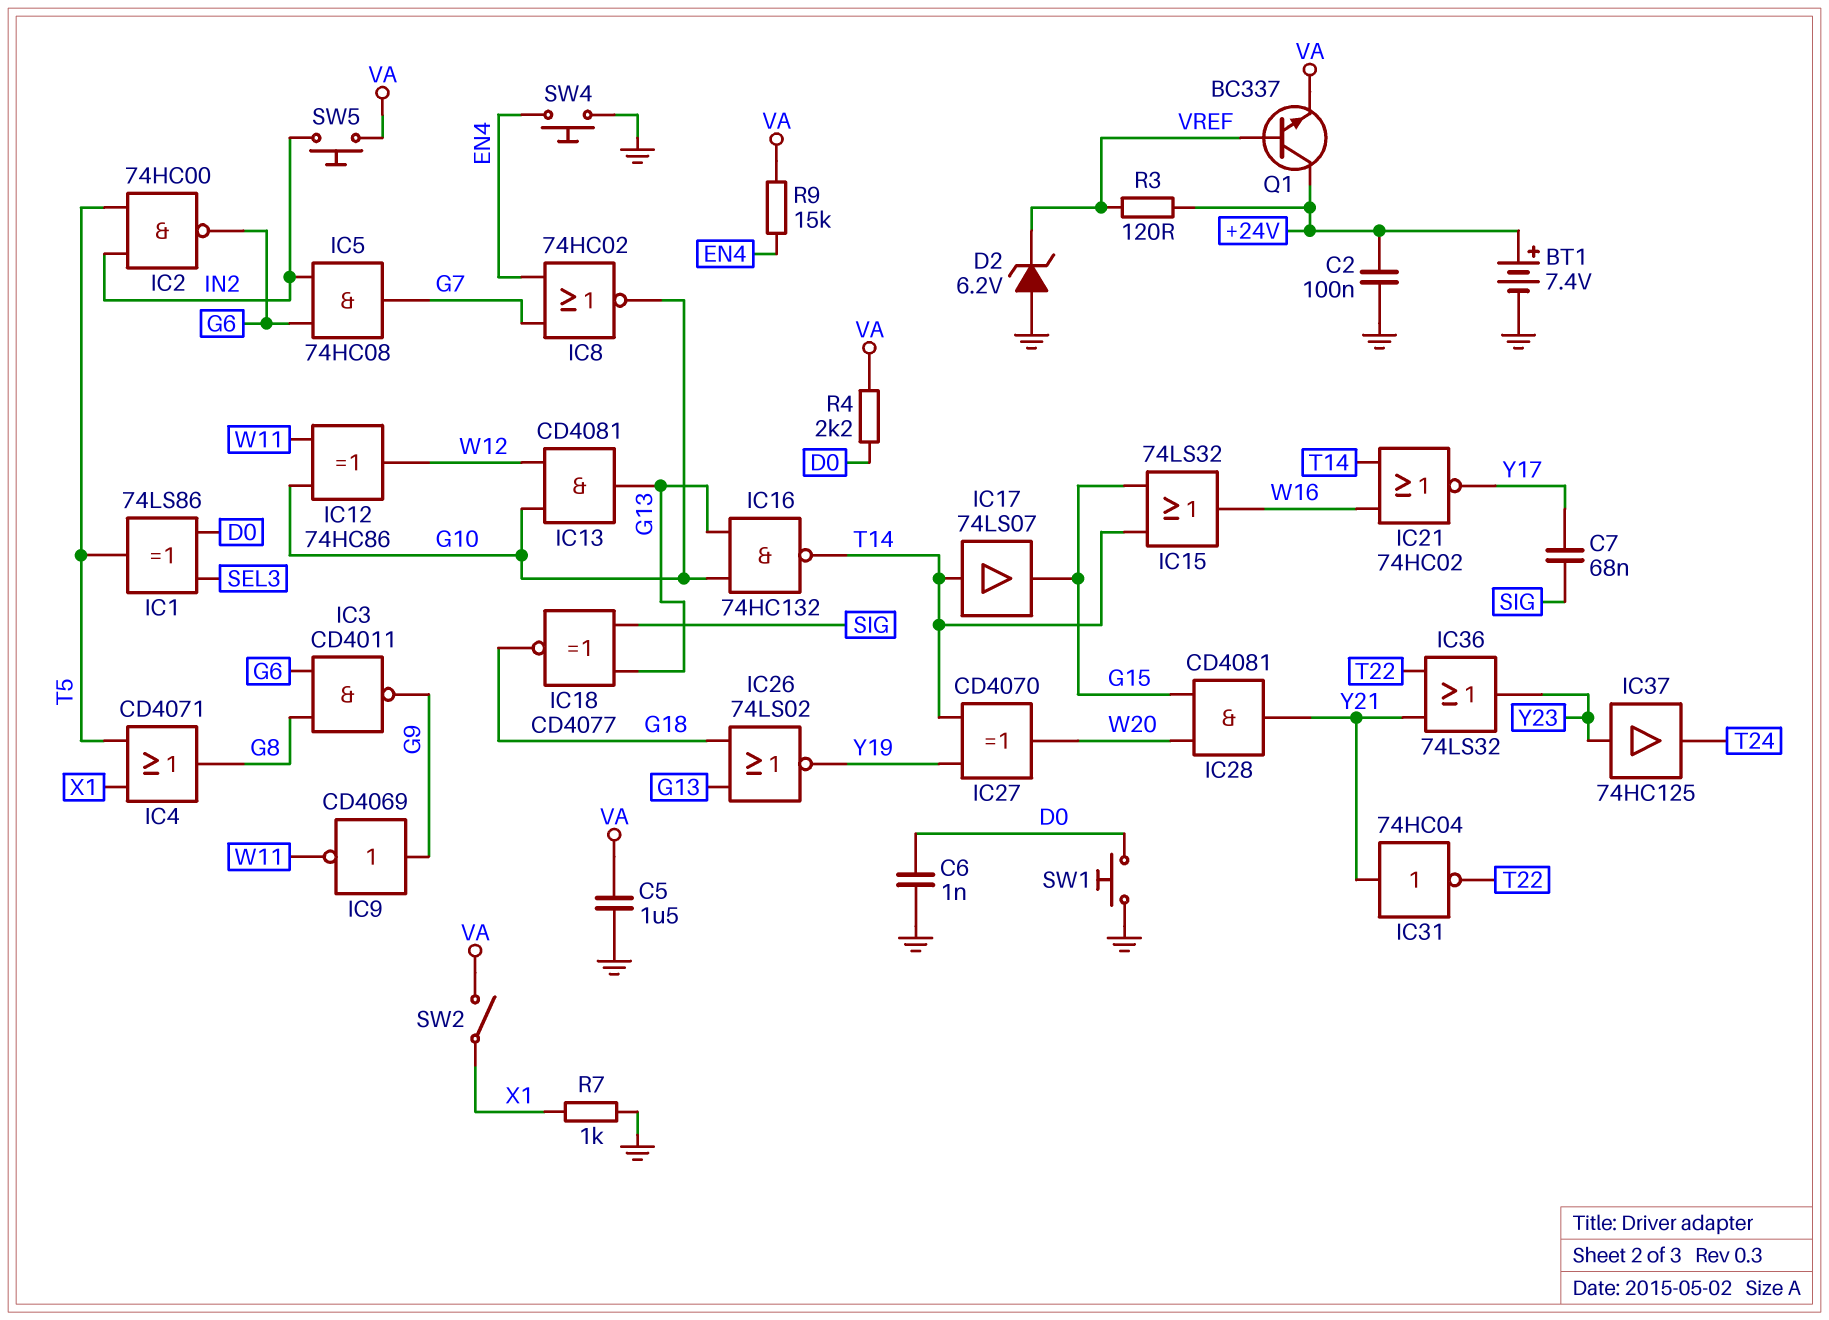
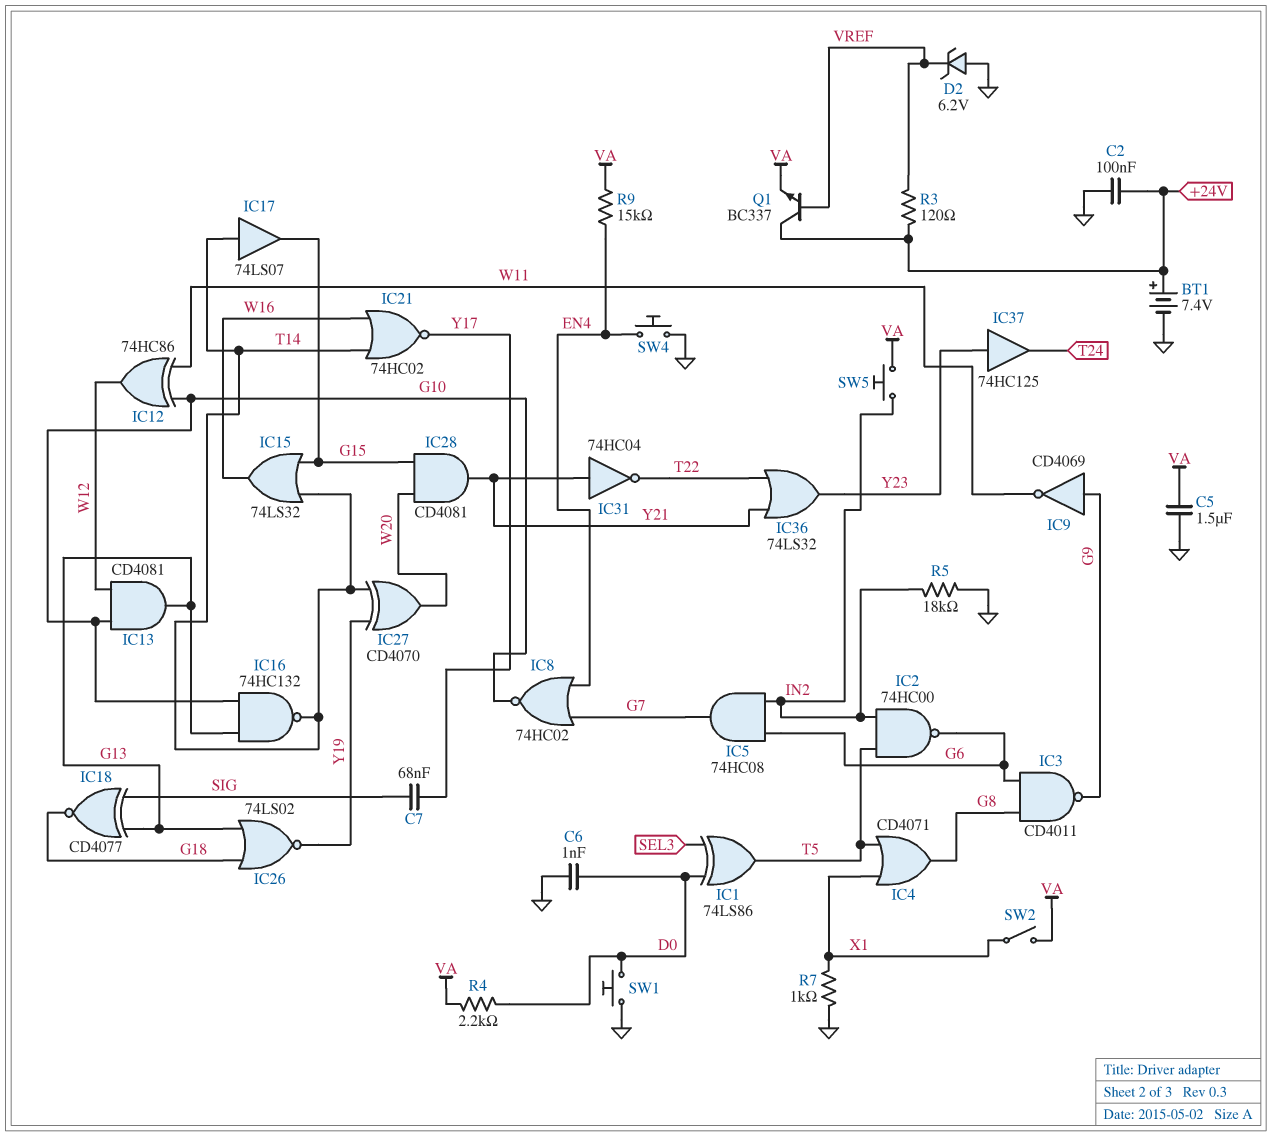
R5: none -> 18k (GND, IN2)

